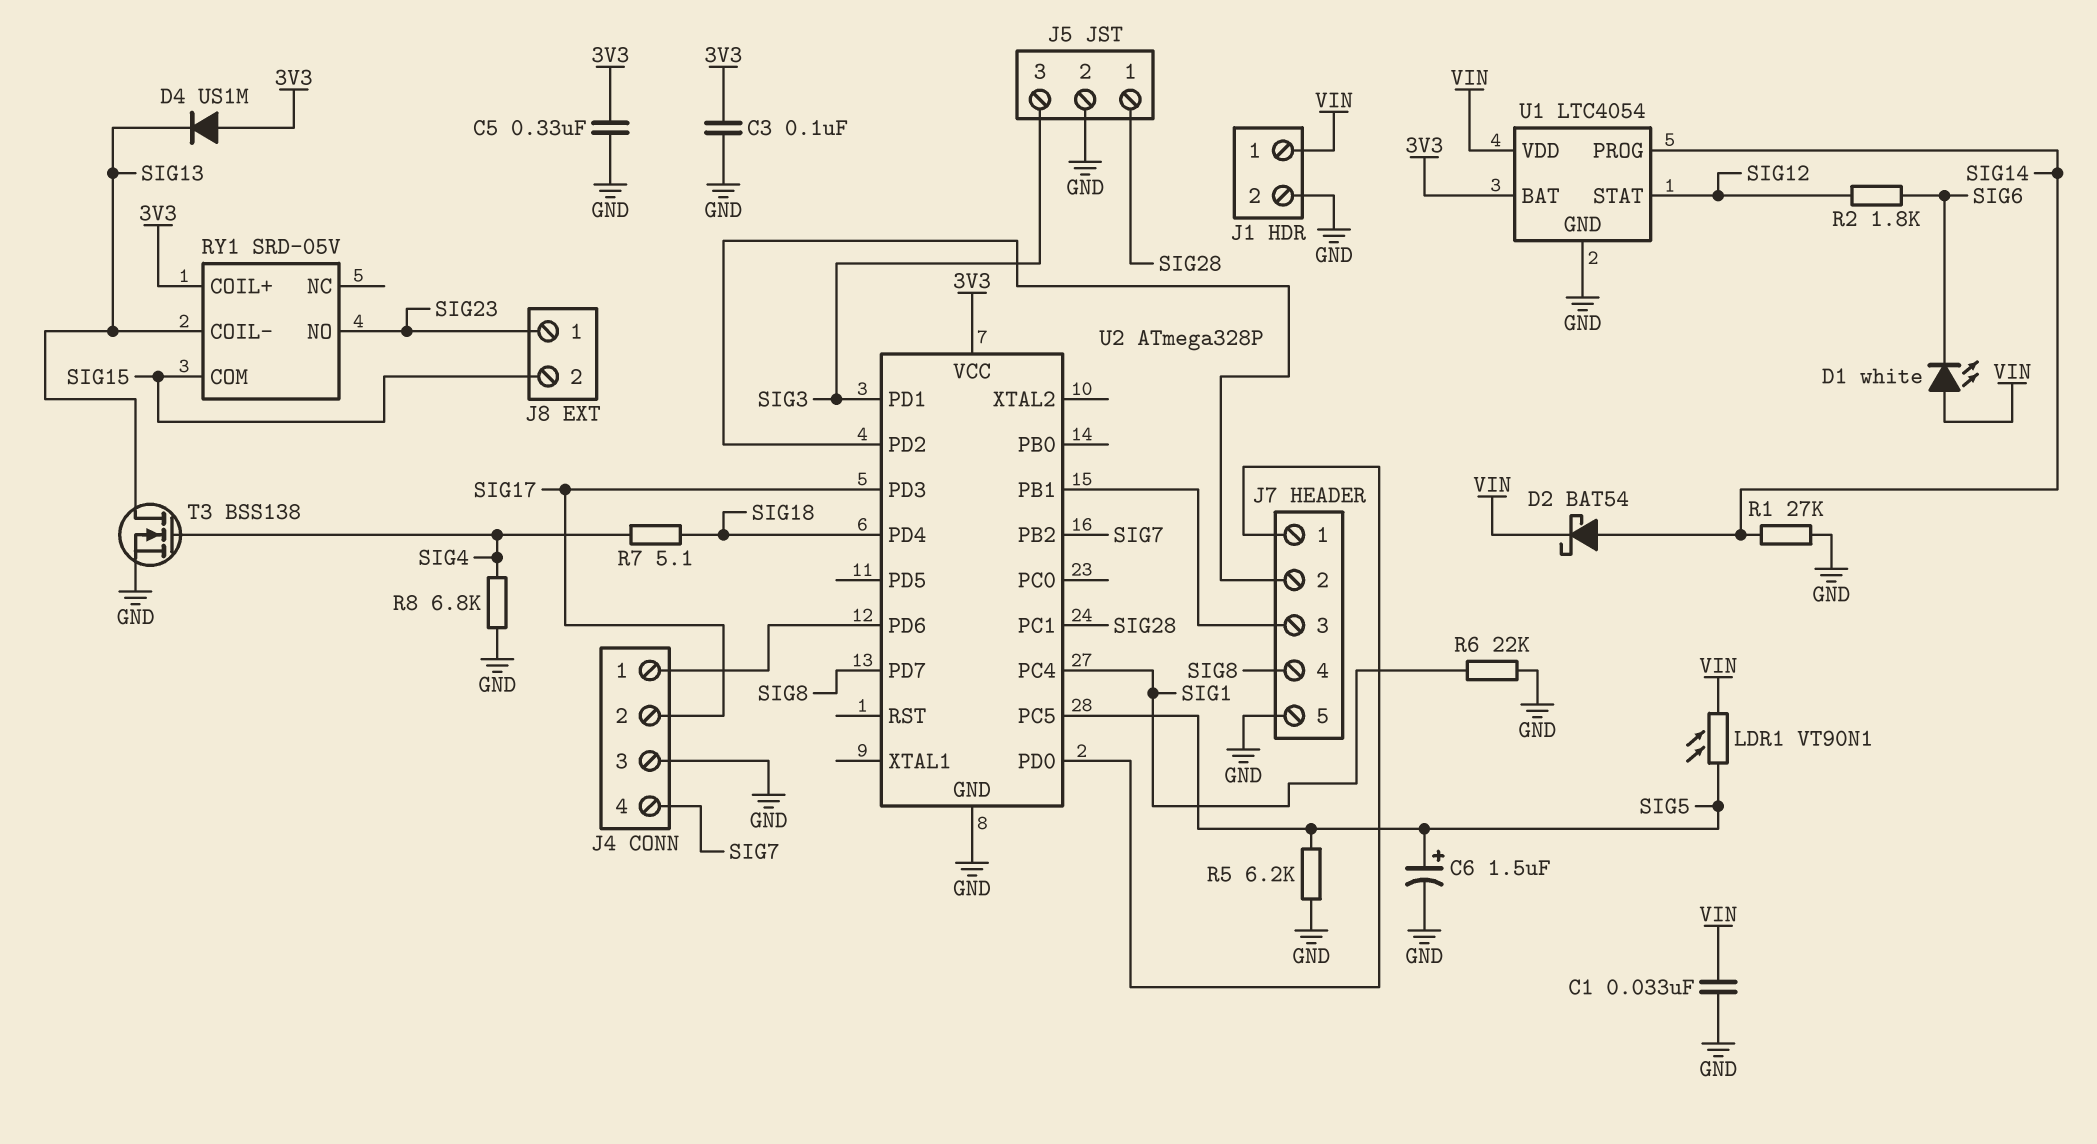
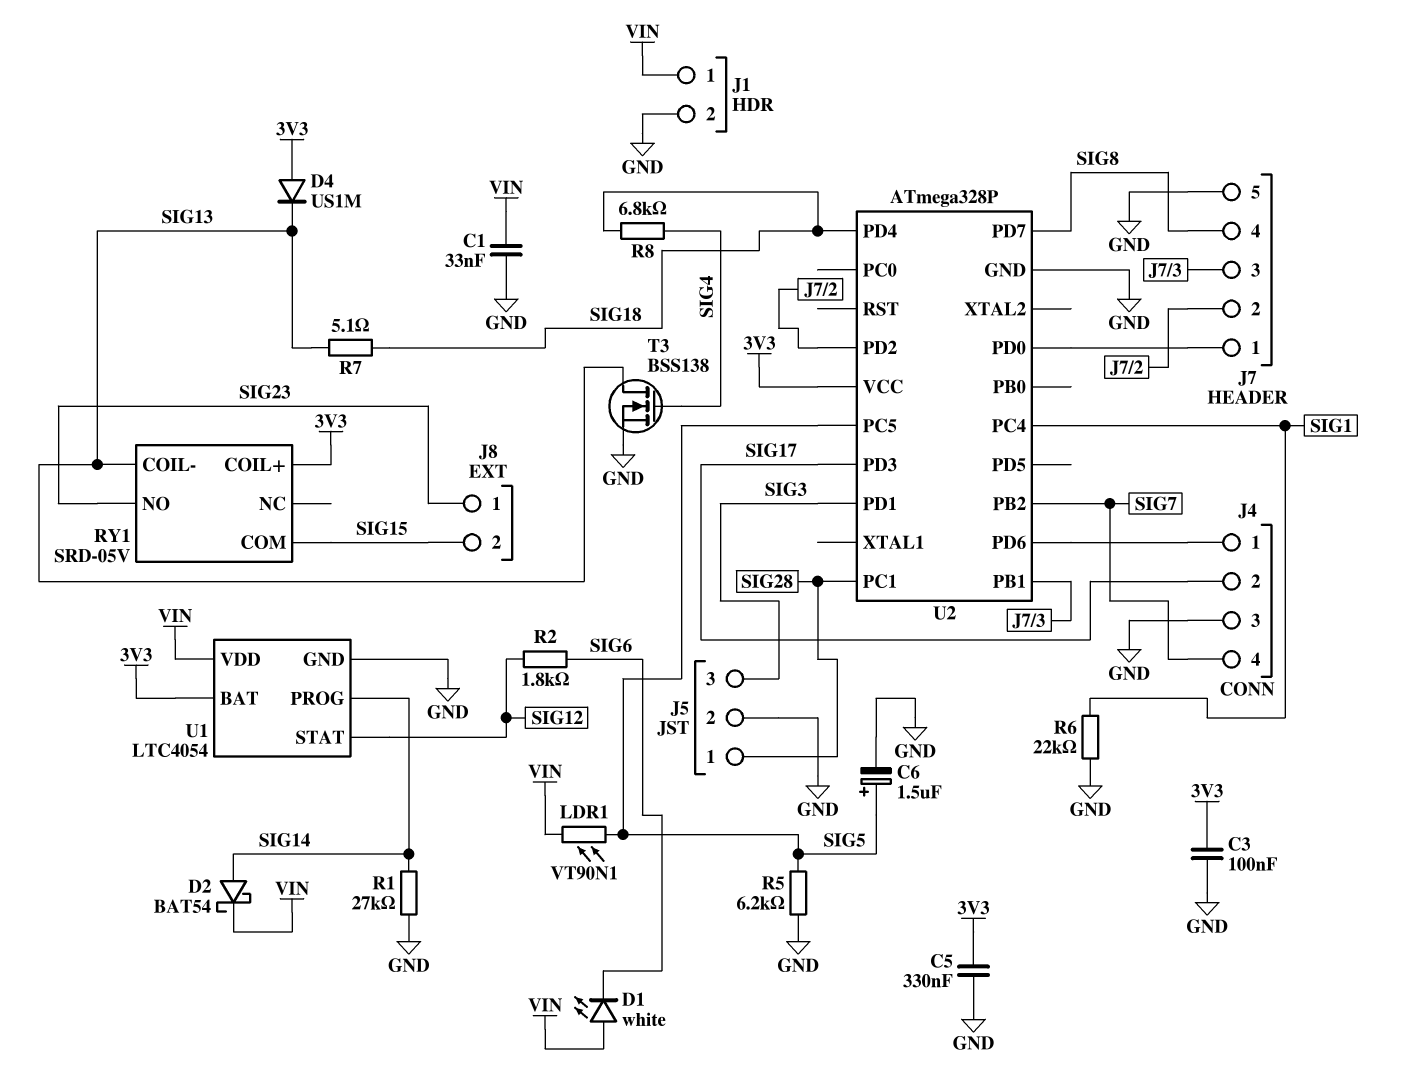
R7: 5.1 (SIG4, SIG18) -> 5.1 (SIG13, SIG18)
R8: 6.8k (GND, SIG4) -> 6.8k (SIG4, SIG18)

